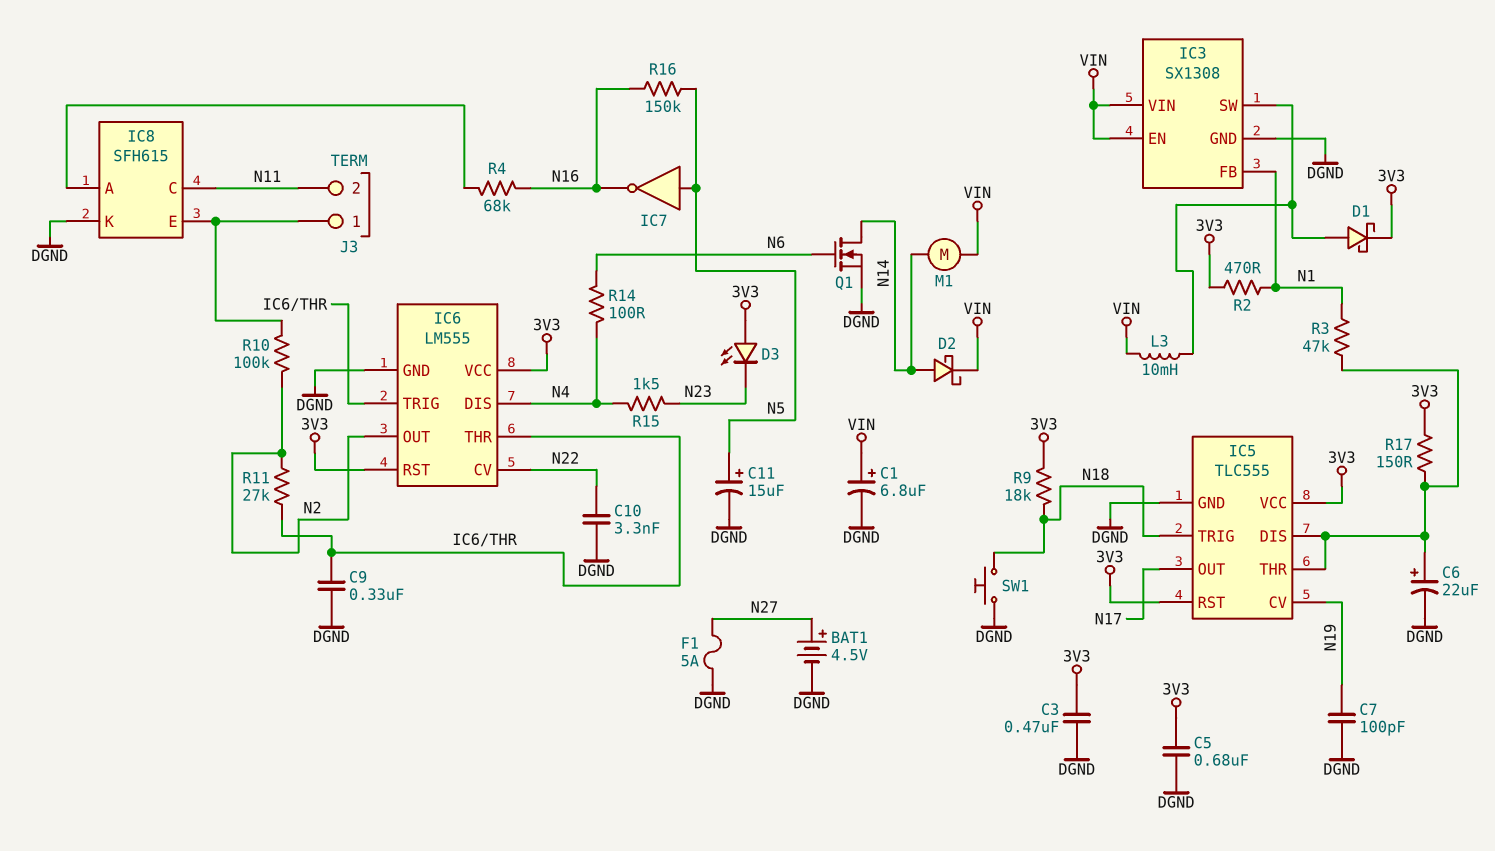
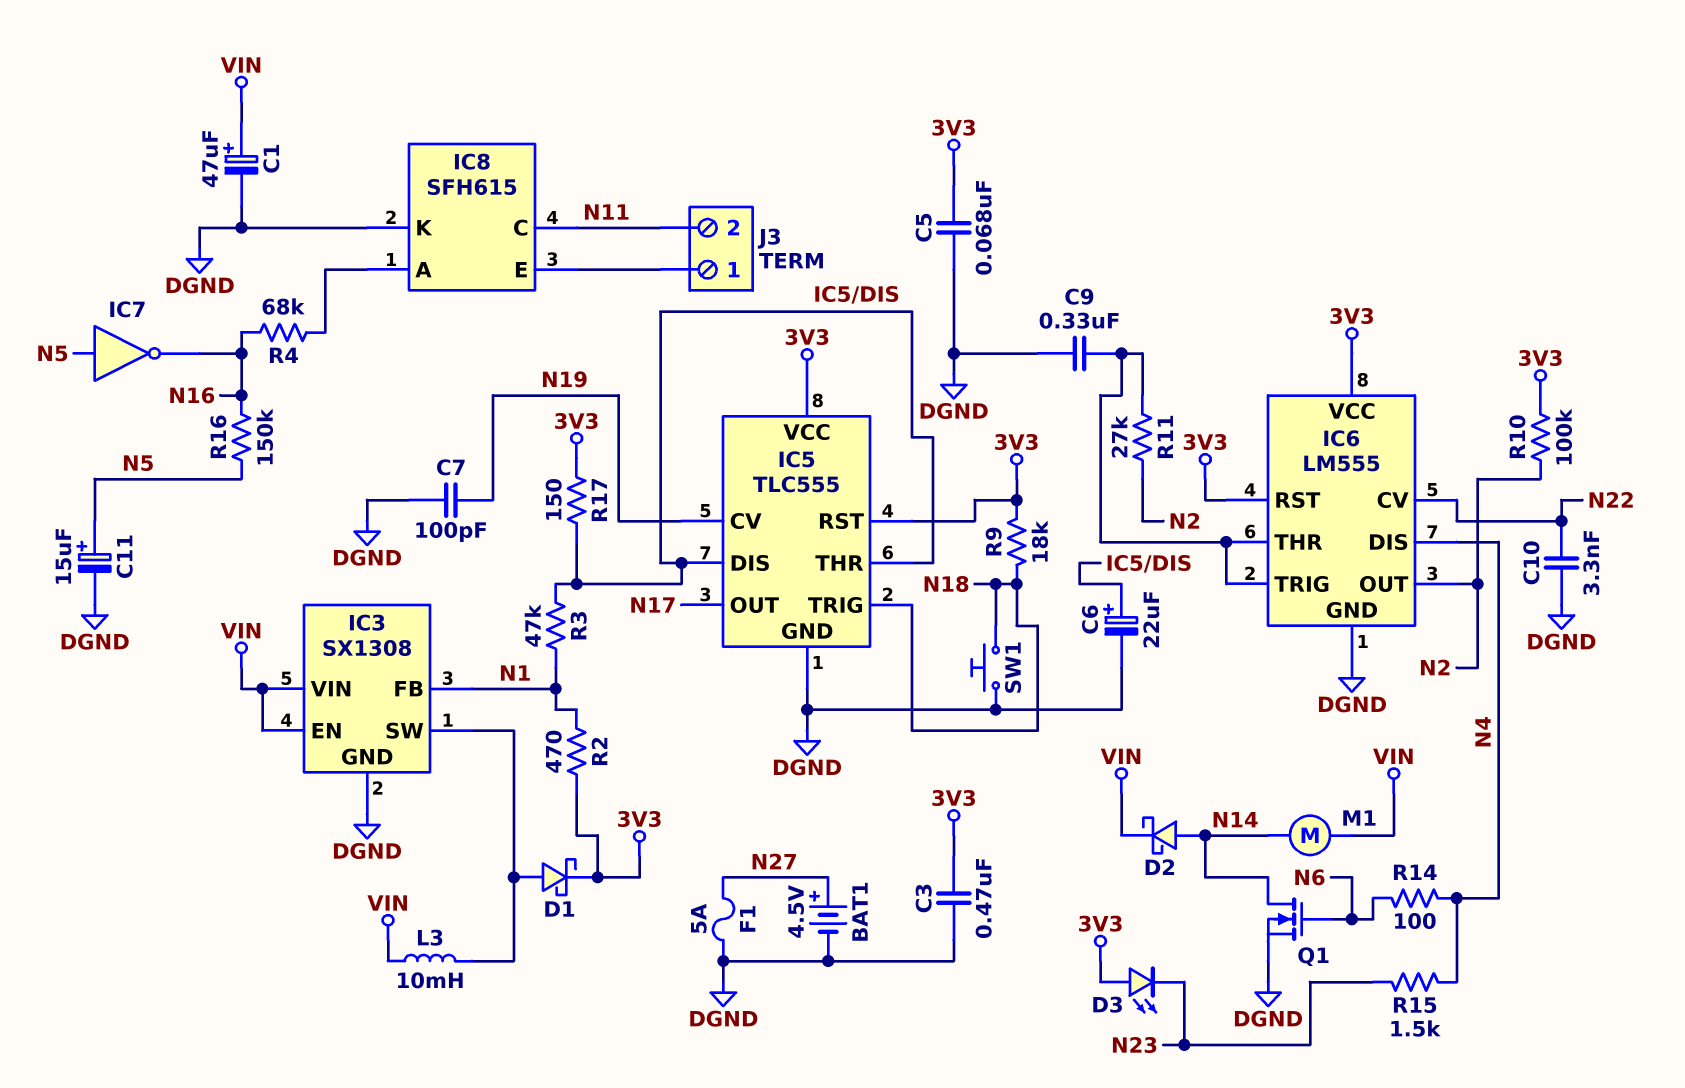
C1: 6.8uF (plus VIN, minus DGND) -> 47uF (plus VIN, minus DGND)
C5: 680nF (3V3, DGND) -> 68nF (3V3, DGND)
R10: 100k (IC8/E, N2) -> 100k (3V3, N2)

